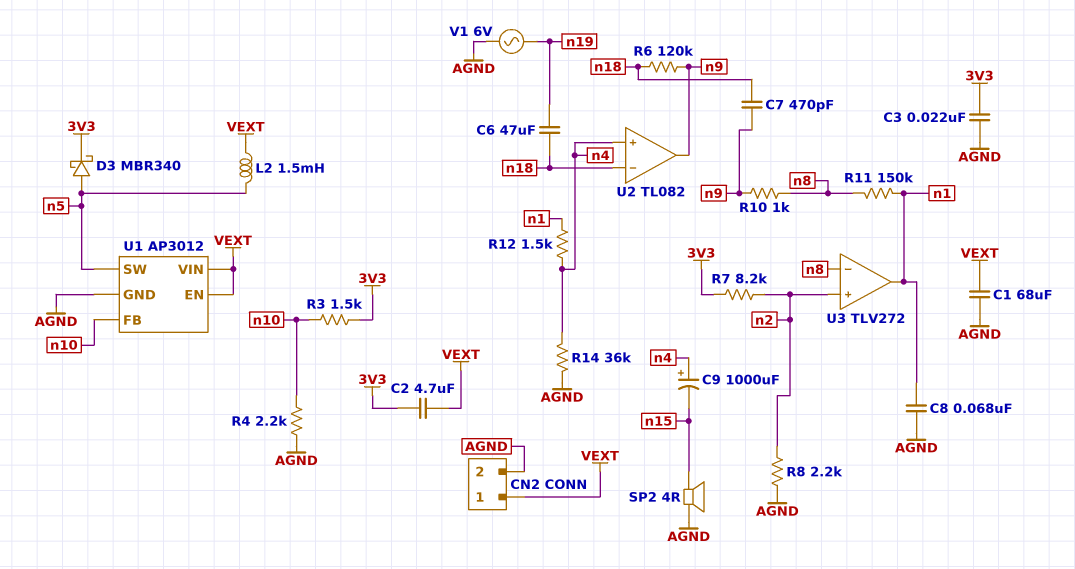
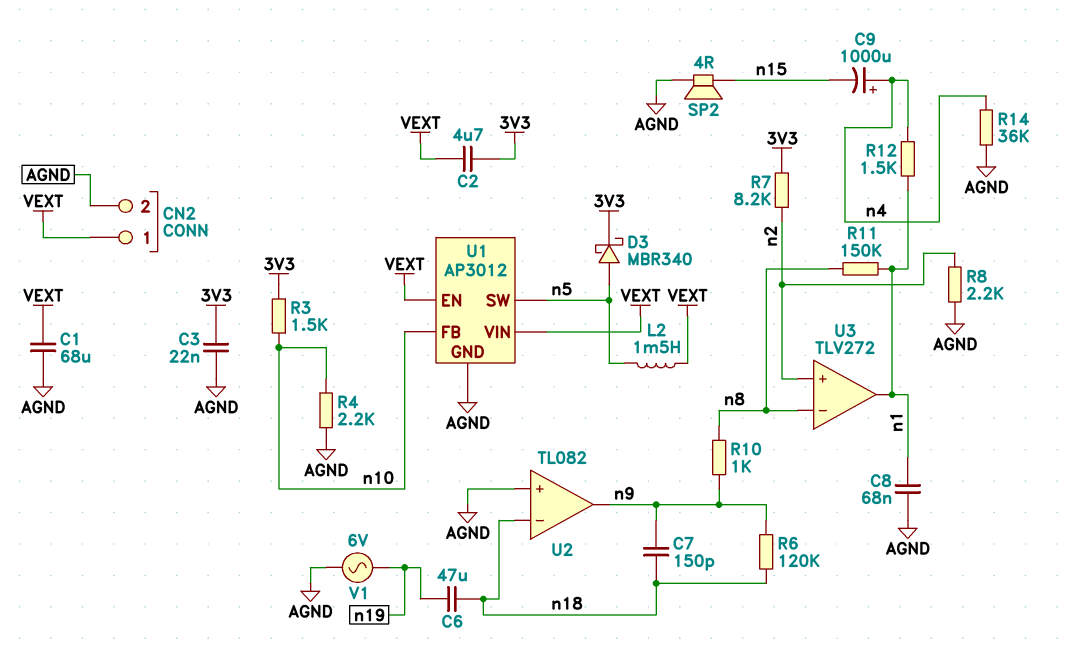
C7: 470pF (n9, n18) -> 150pF (n9, n18)
U2 pin in+: n4 -> AGND

